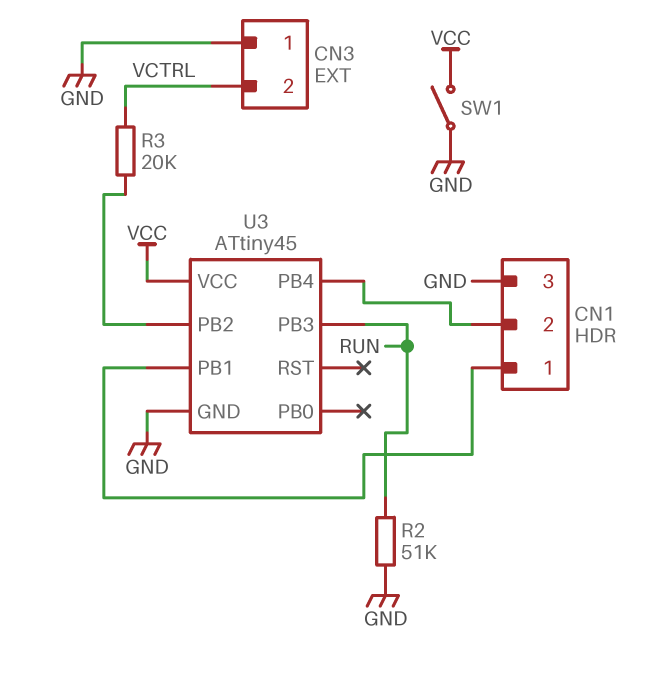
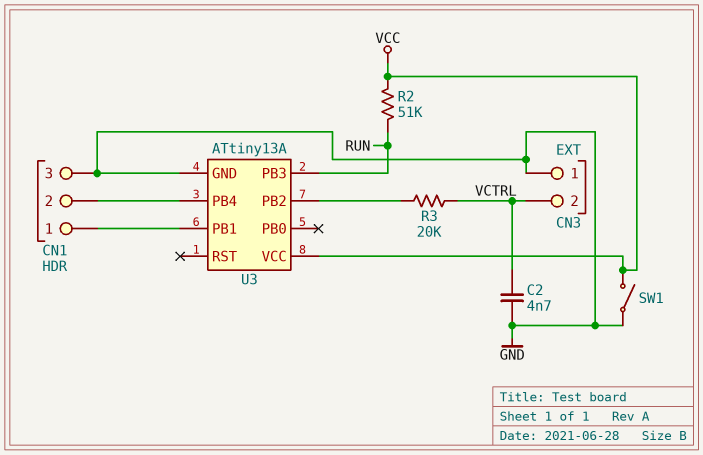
C2: none -> 4.7nF (GND, VCTRL)
R2: 51k (GND, RUN) -> 51k (RUN, VCC)
U3: ATtiny45 -> ATtiny13A

